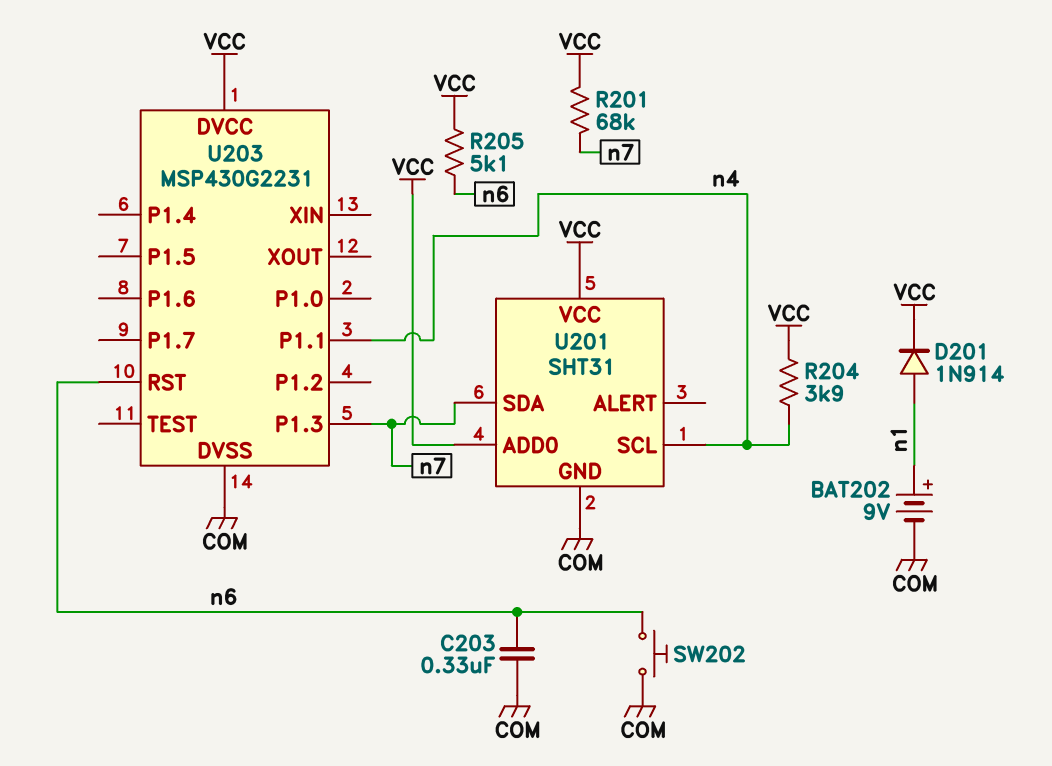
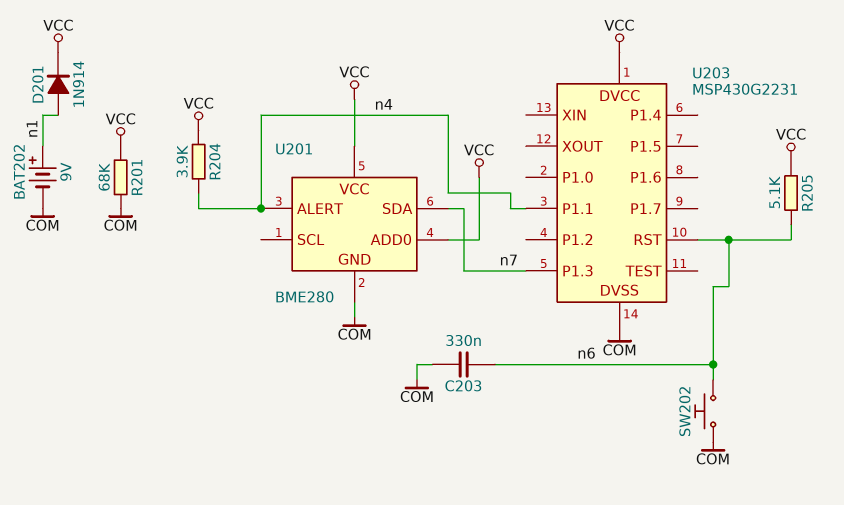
R201: 68k (VCC, n7) -> 68k (COM, VCC)
U201: SHT31 -> BME280
U201 pin ALERT: none -> n4
U201 pin SCL: n4 -> none

